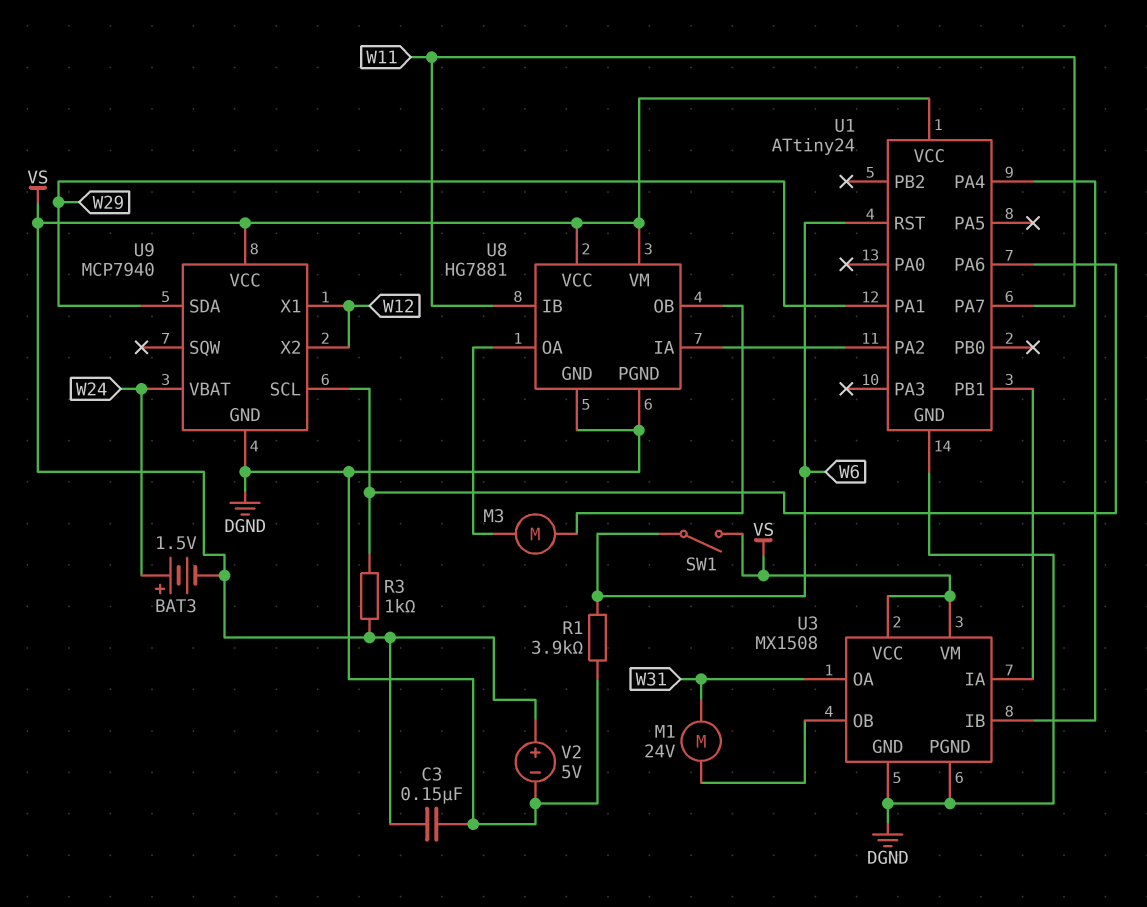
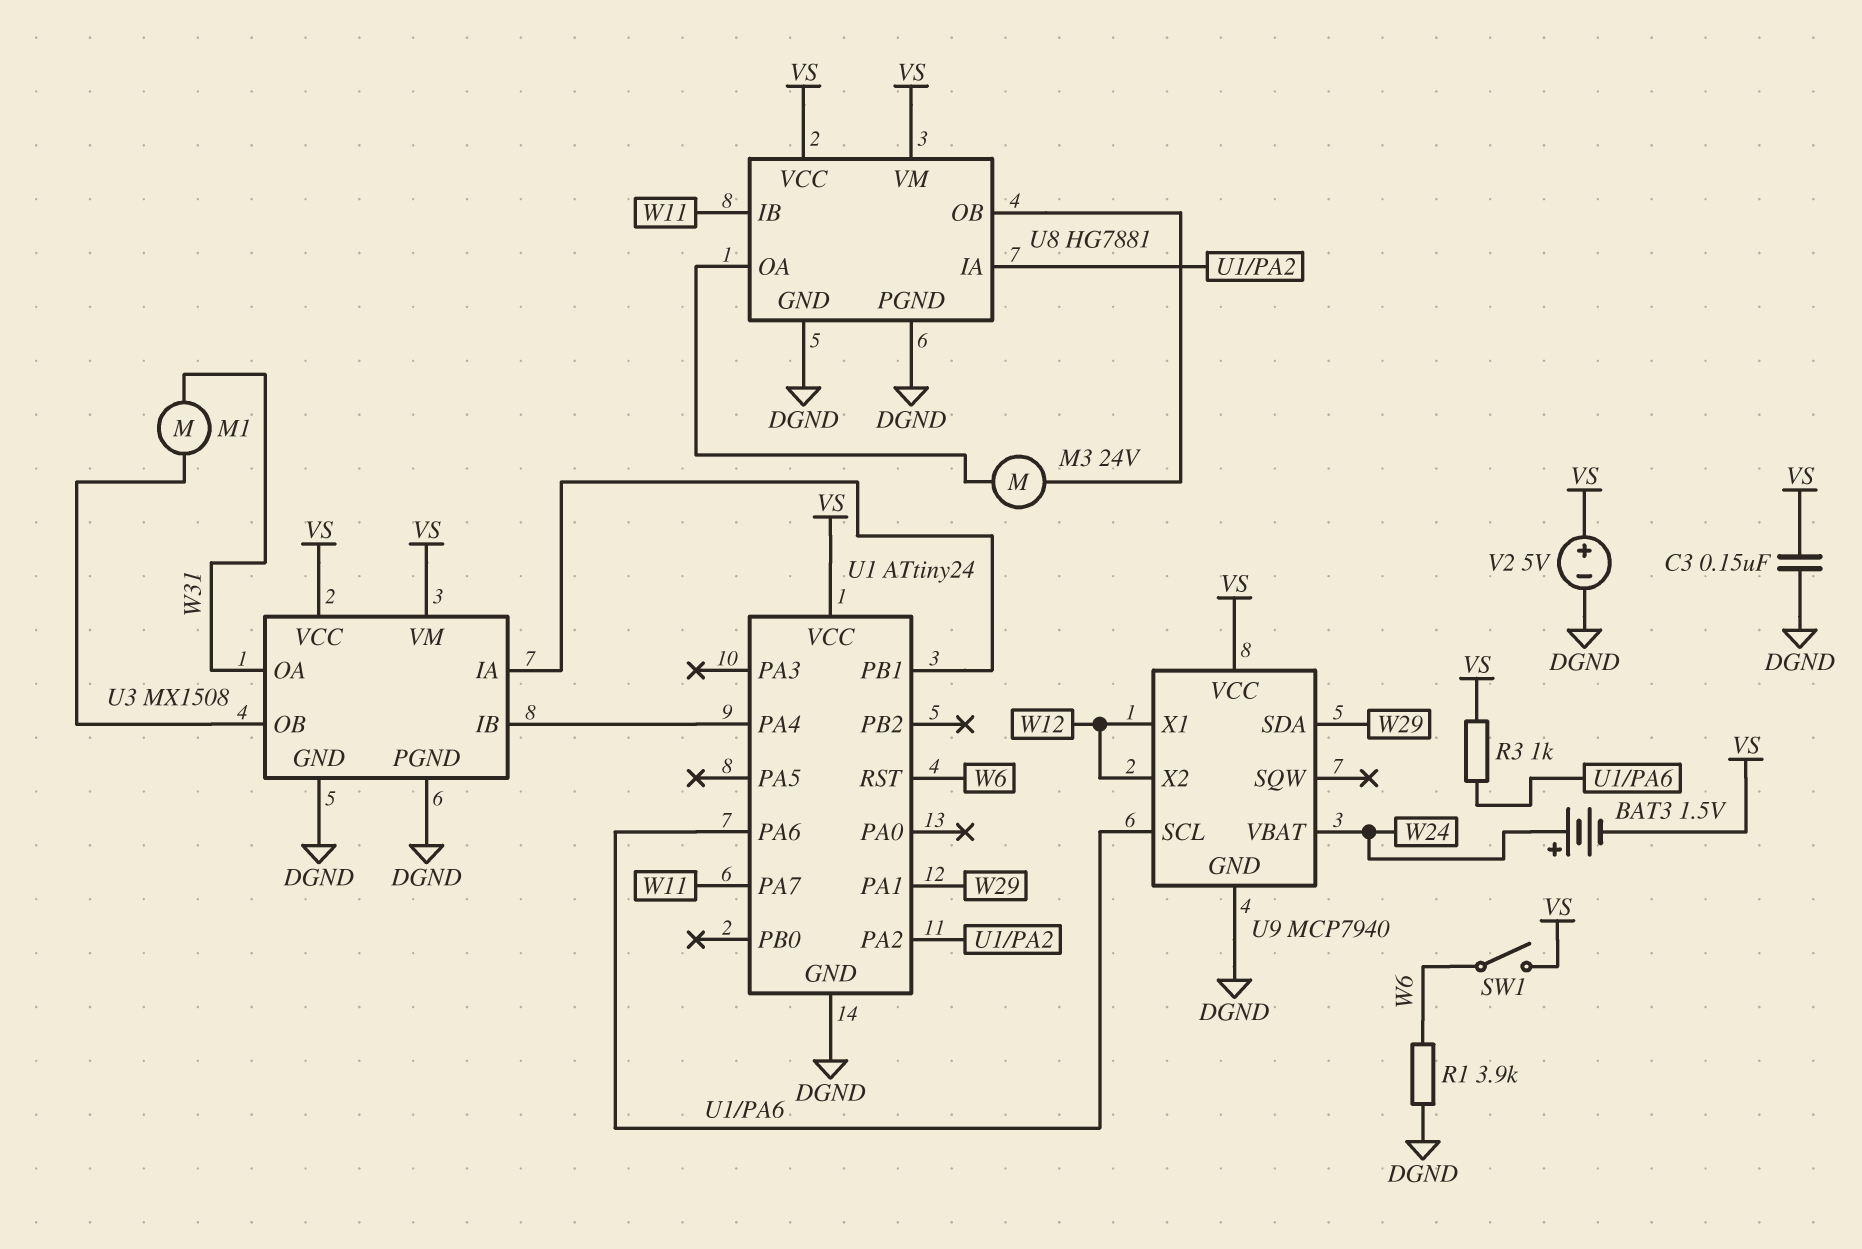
M1: motor 24V (U3/OB, W31) -> motor (U3/OB, W31)
M3: motor (U8/OA, U8/OB) -> motor 24V (U8/OA, U8/OB)

